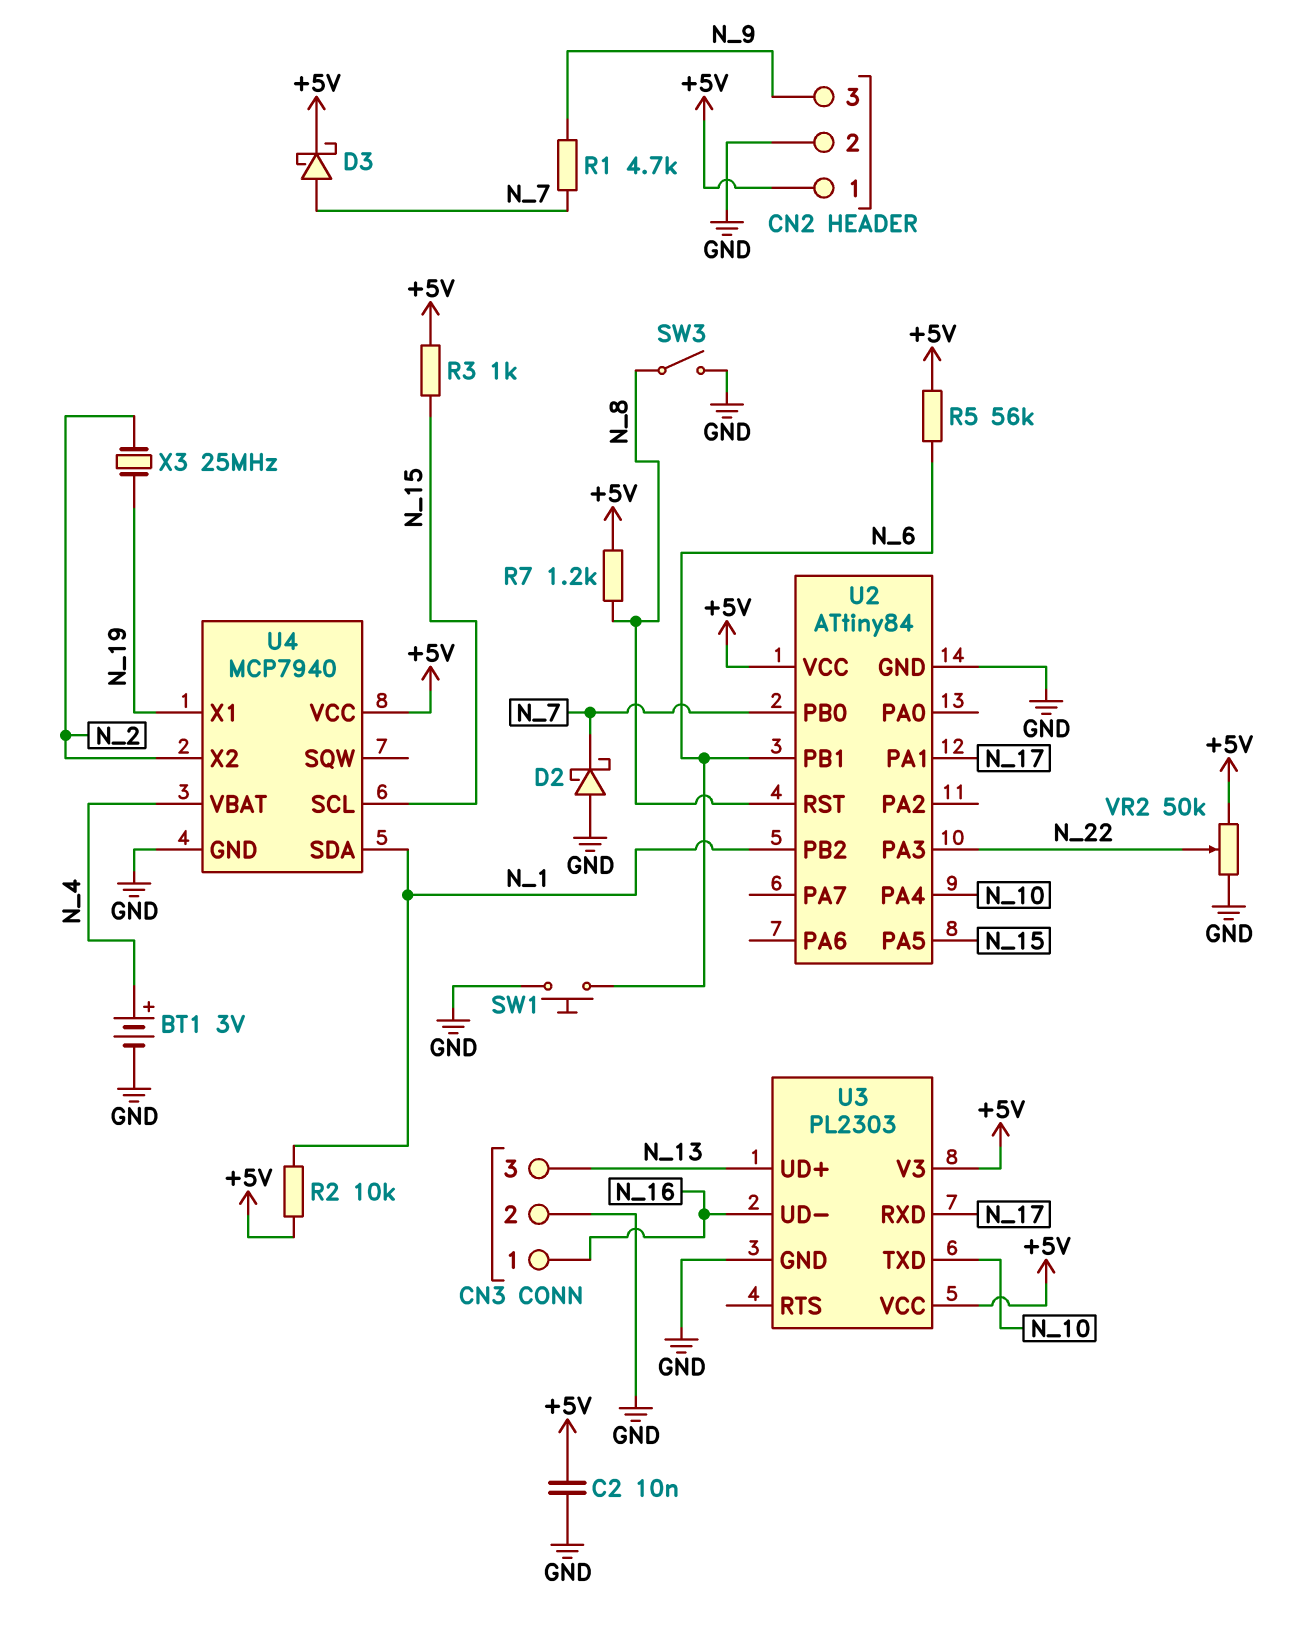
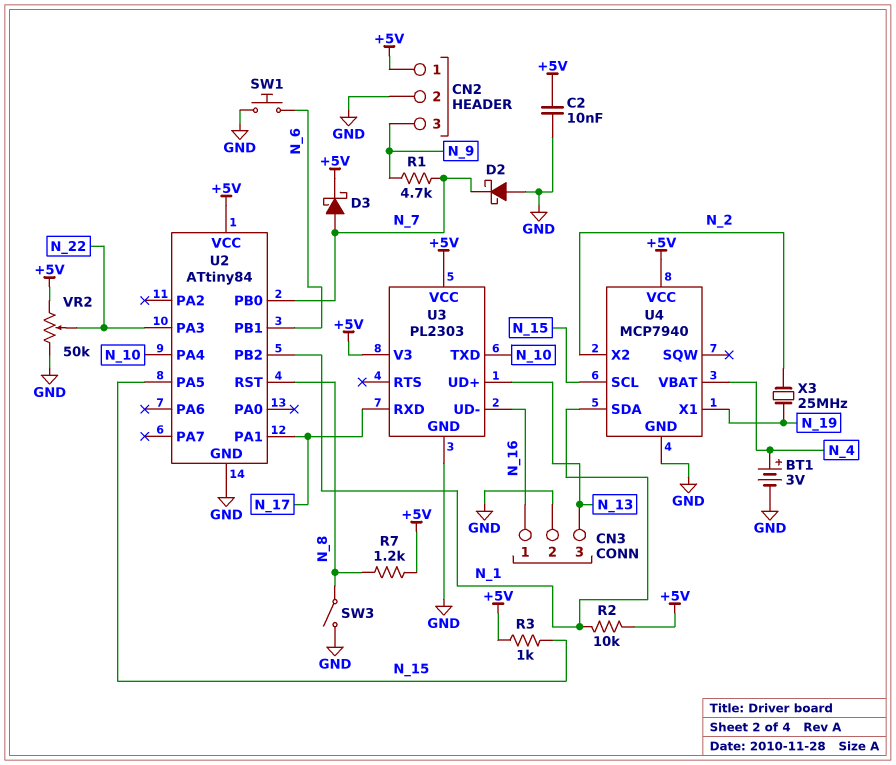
R5: 56k (+5V, N_6) -> none

